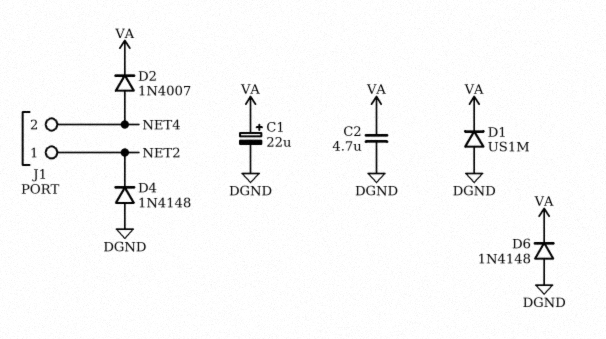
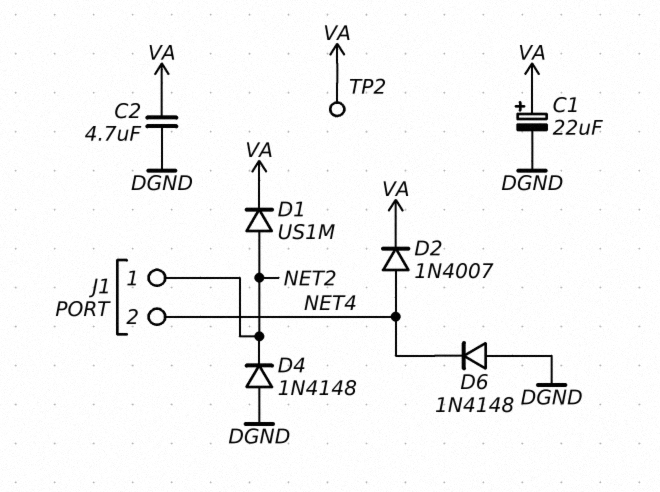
D1: diode US1M (A DGND, K VA) -> diode US1M (A NET2, K VA)
D6: diode 1N4148 (A DGND, K VA) -> diode 1N4148 (A DGND, K NET4)
TP2: none -> test point (VA)

